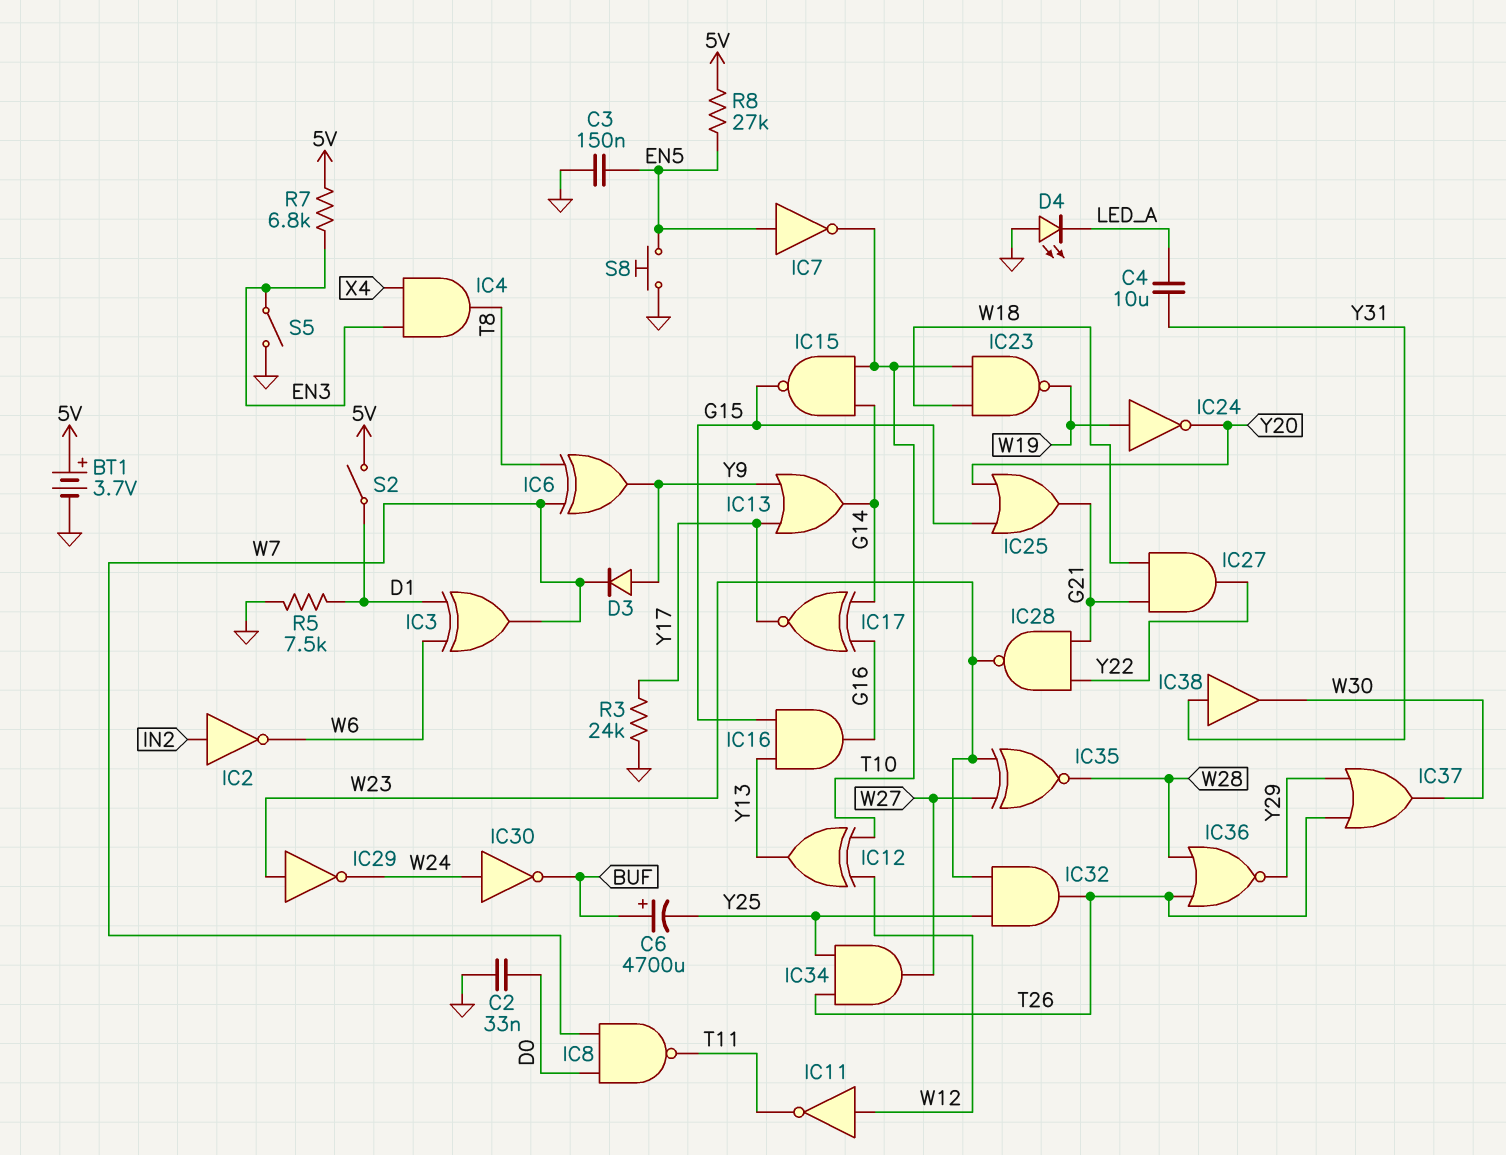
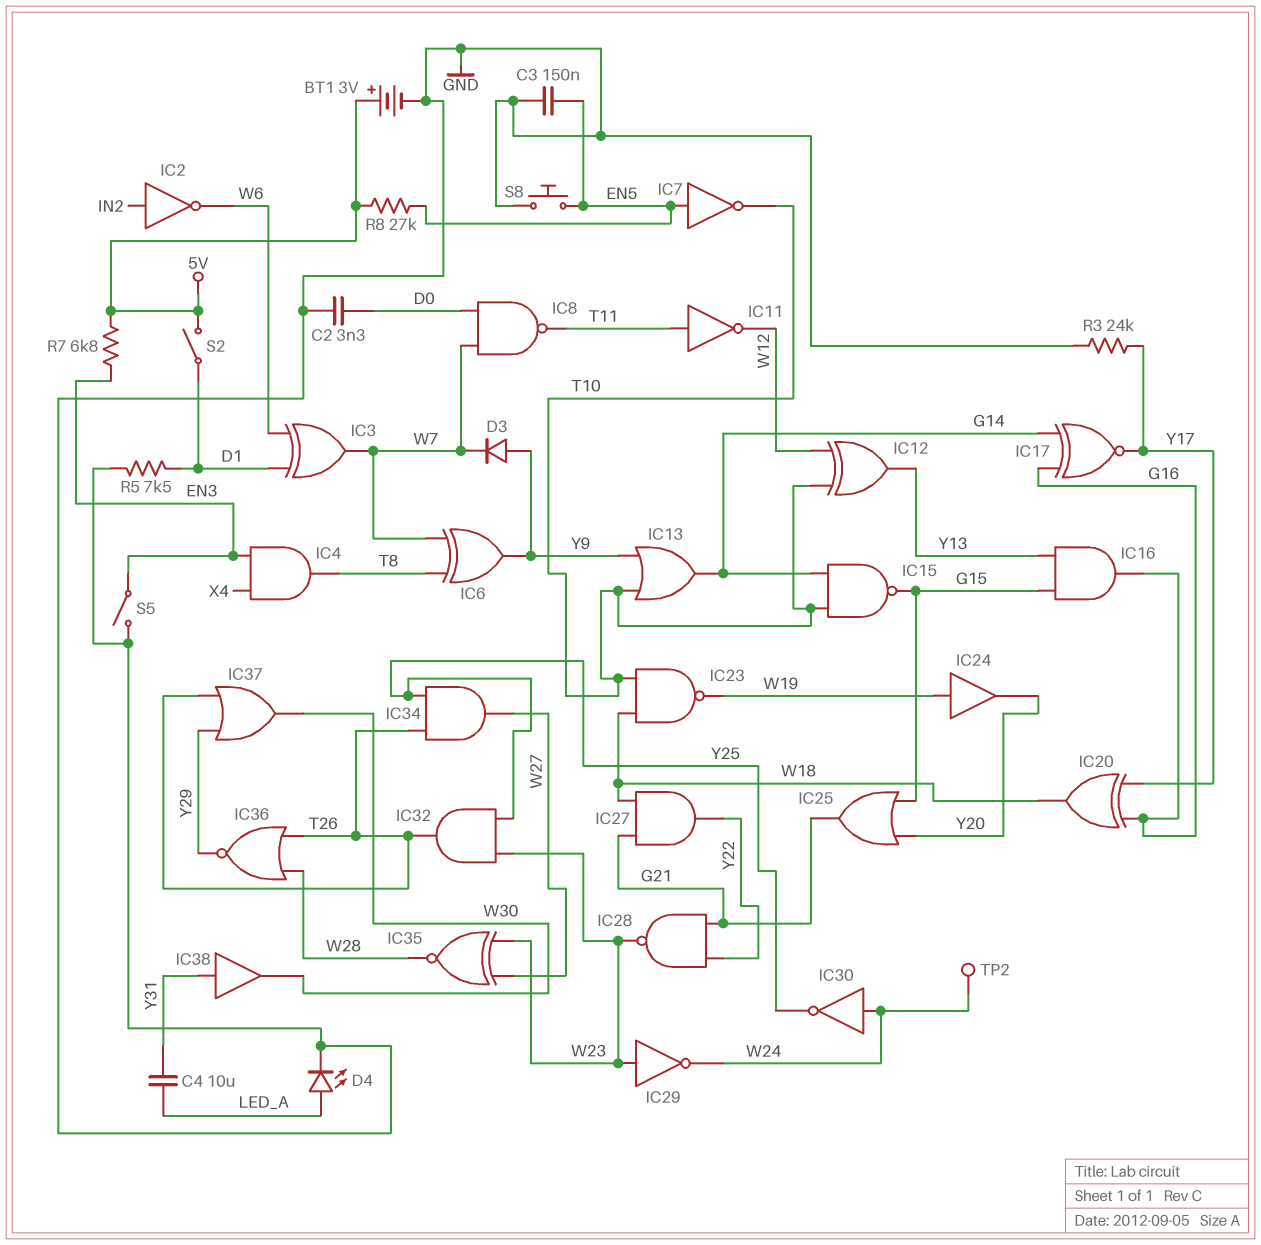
BT1: 3.7V (plus 5V, minus GND) -> 3V (plus 5V, minus GND)
C2: 33nF (D0, GND) -> 3.3nF (D0, GND)
C6: 4700uF (plus BUF, minus Y25) -> none
D4: LED (A GND, K LED_A) -> LED (A LED_A, K GND)
IC11: NOT (in W12, out T11) -> NOT (in T11, out W12)
IC13: OR (in Y9, in Y17, out G14) -> OR (in T10, in Y9, out G14)
IC20: none -> XOR (in G16, in Y17, out W18)
IC24: NOT (in W19, out Y20) -> buffer (in W19, out Y20)
IC30: NOT (in W24, out BUF) -> NOT (in W24, out Y25)
TP2: none -> test point (W24)

